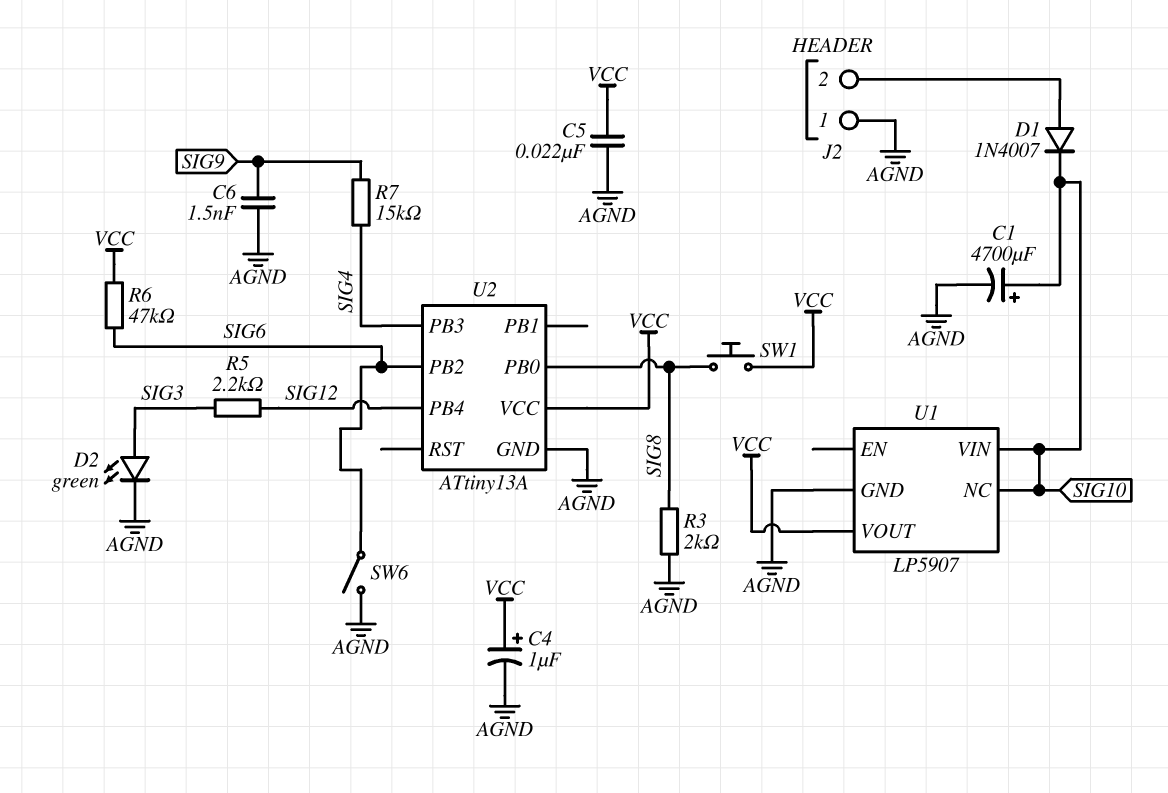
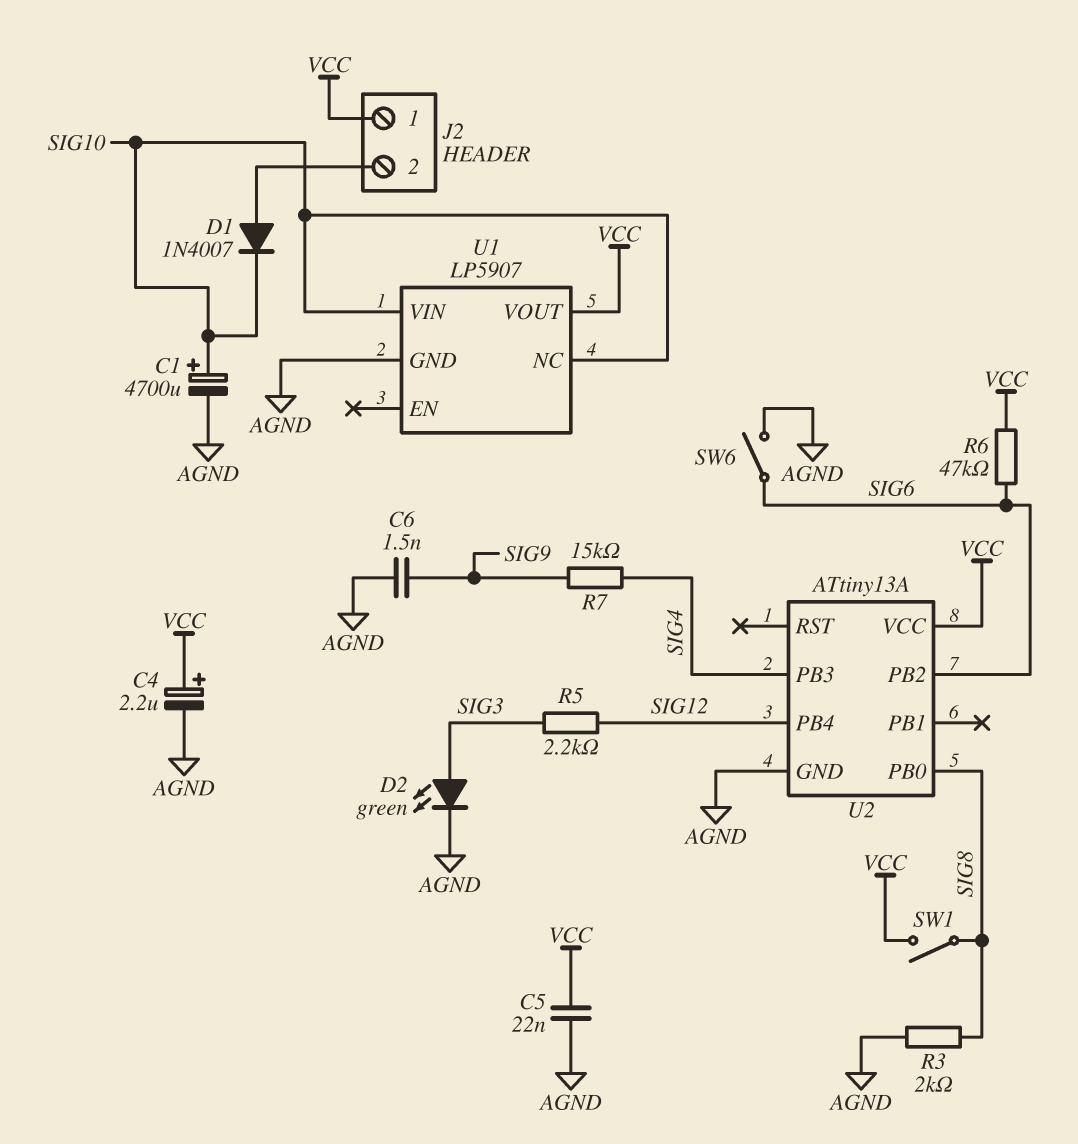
C4: 1uF (plus VCC, minus AGND) -> 2.2uF (plus VCC, minus AGND)
J2 pin 1: AGND -> VCC
SW1: button (SIG8, VCC) -> switch (SIG8, VCC)

